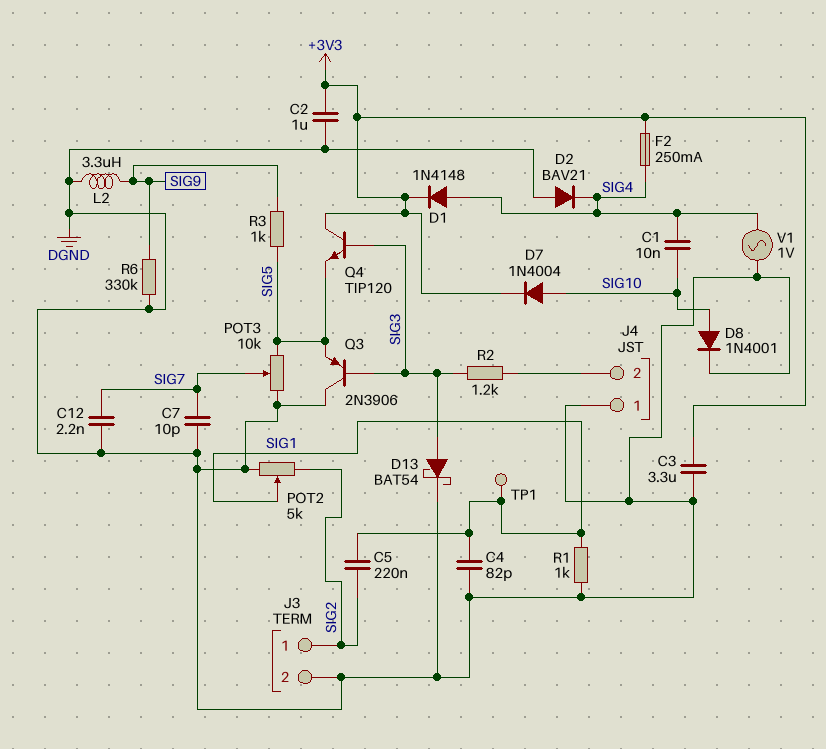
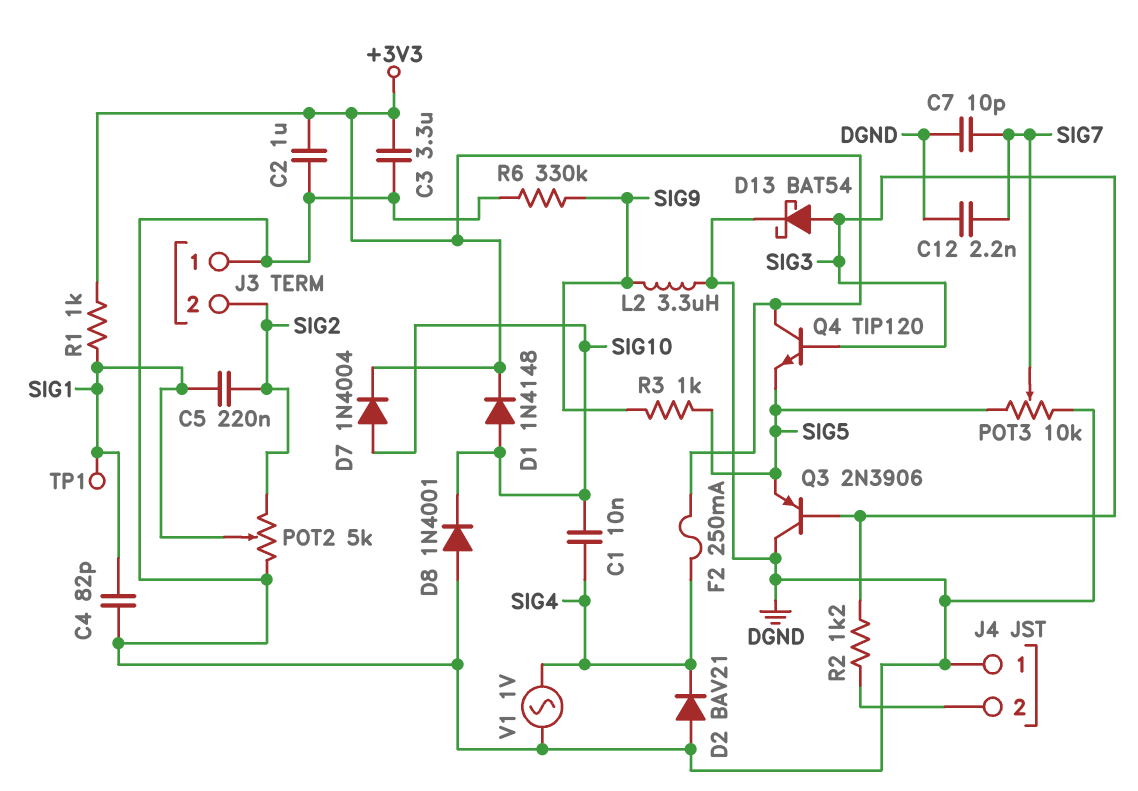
D1: diode 1N4148 (A SIG4, K +3V3) -> diode 1N4148 (A SIG10, K +3V3)
D8: diode 1N4001 (A SIG10, K DGND) -> diode 1N4001 (A DGND, K SIG10)
J3 pin 1: SIG2 -> DGND
J3 pin 2: DGND -> SIG2
R1: 1k (DGND, SIG1) -> 1k (+3V3, SIG1)

